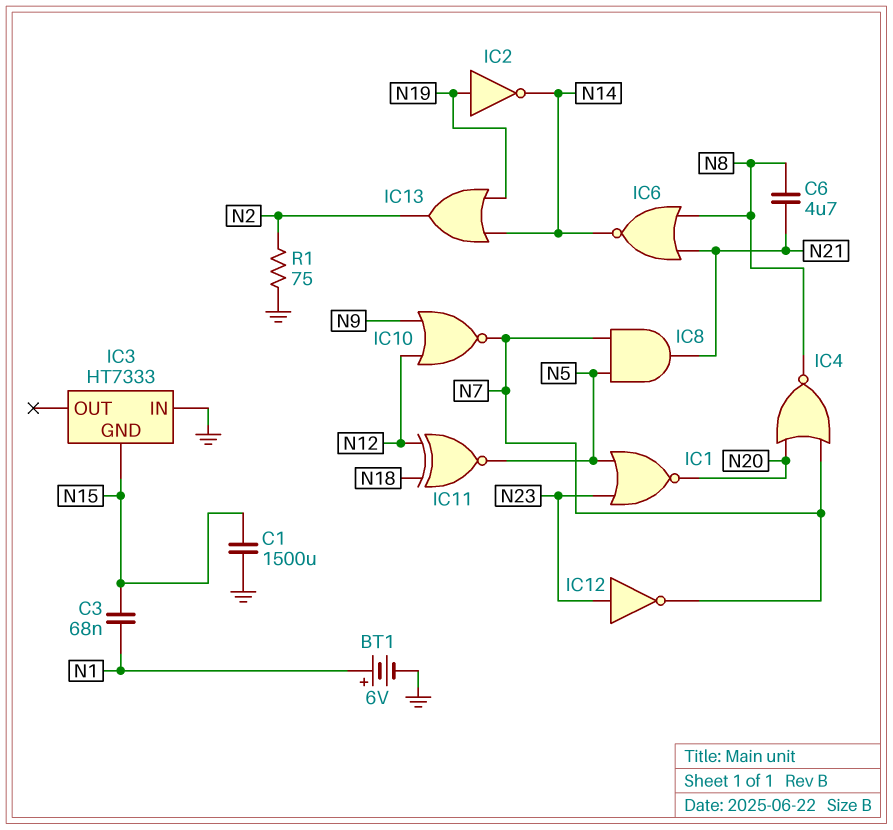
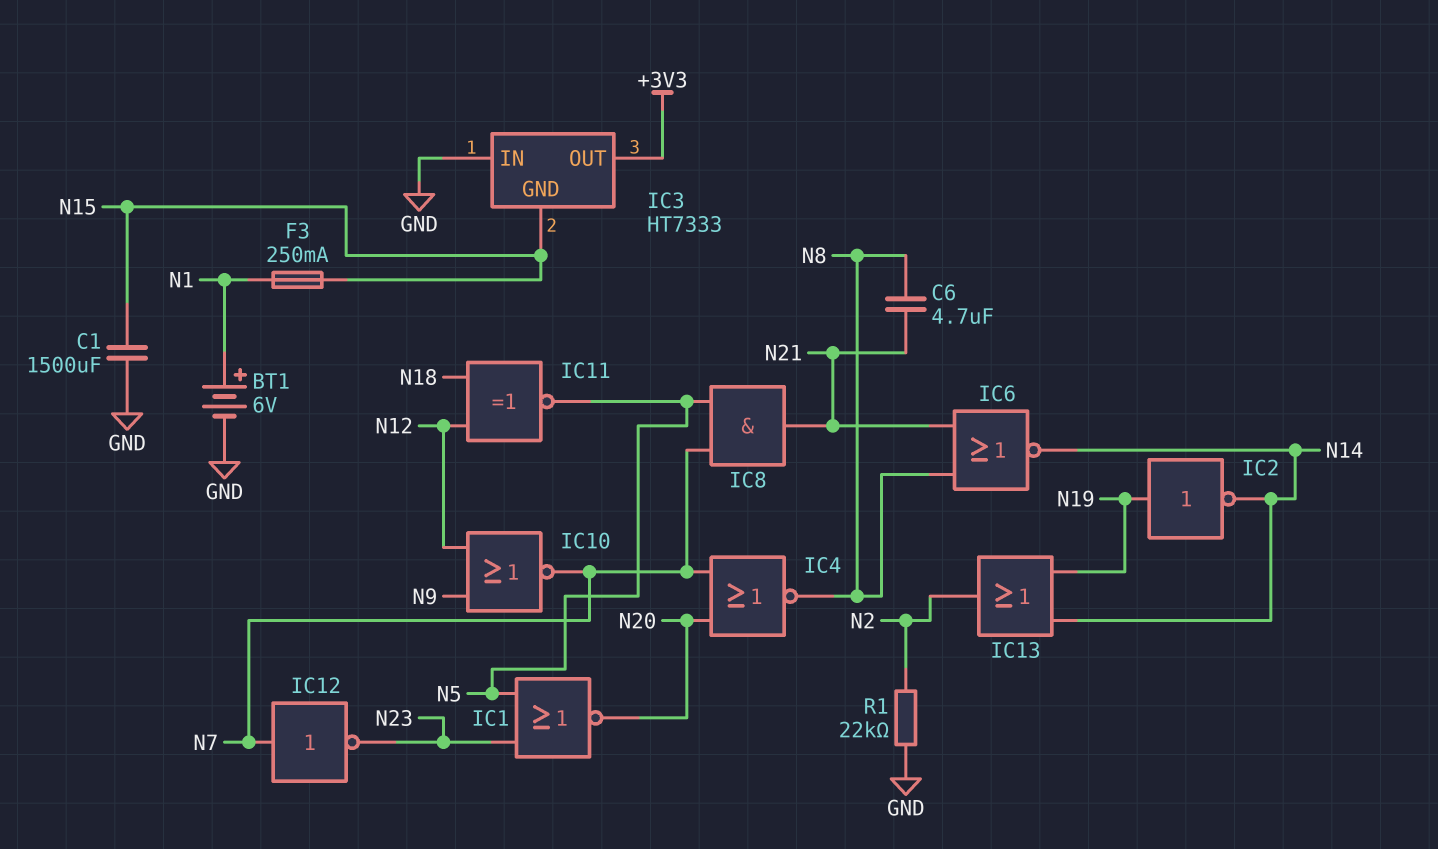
C3: 68nF (N1, N15) -> none
F3: none -> 250mA (N1, N15)
IC3 pin OUT: none -> +3V3
IC12: NOT (in N23, out N7) -> NOT (in N7, out N23)
R1: 75 (GND, N2) -> 22k (GND, N2)

